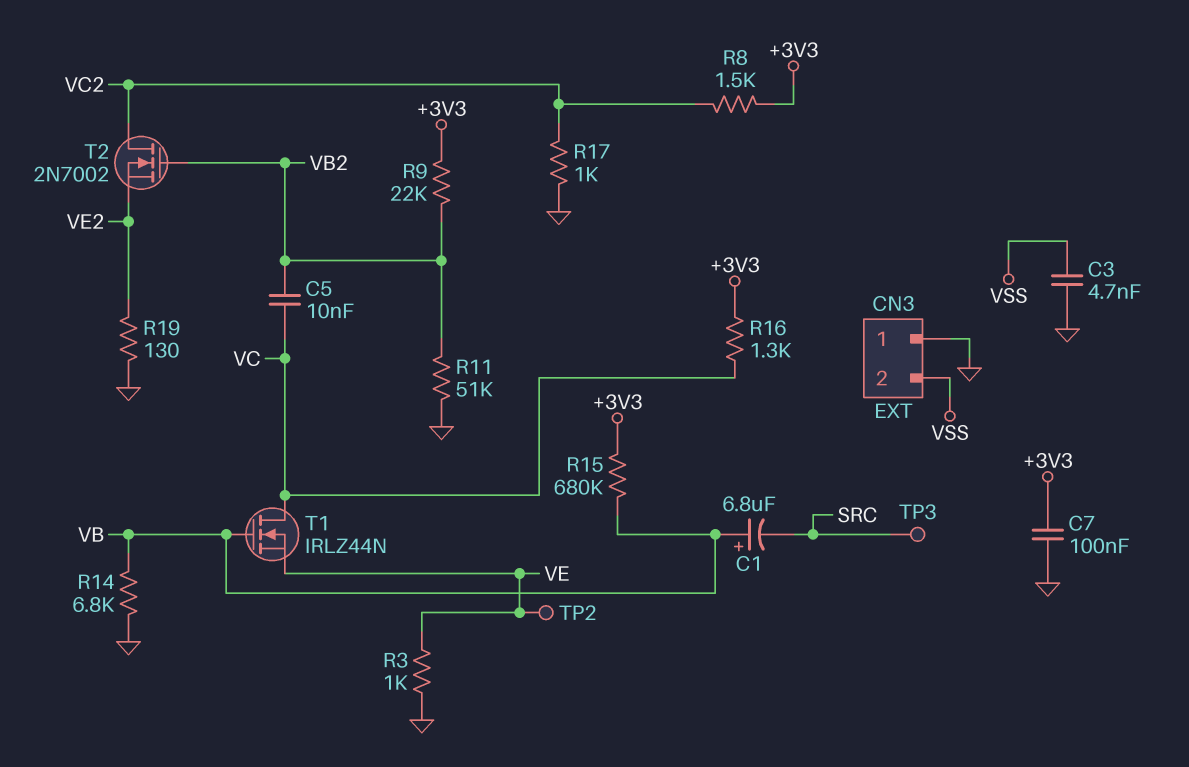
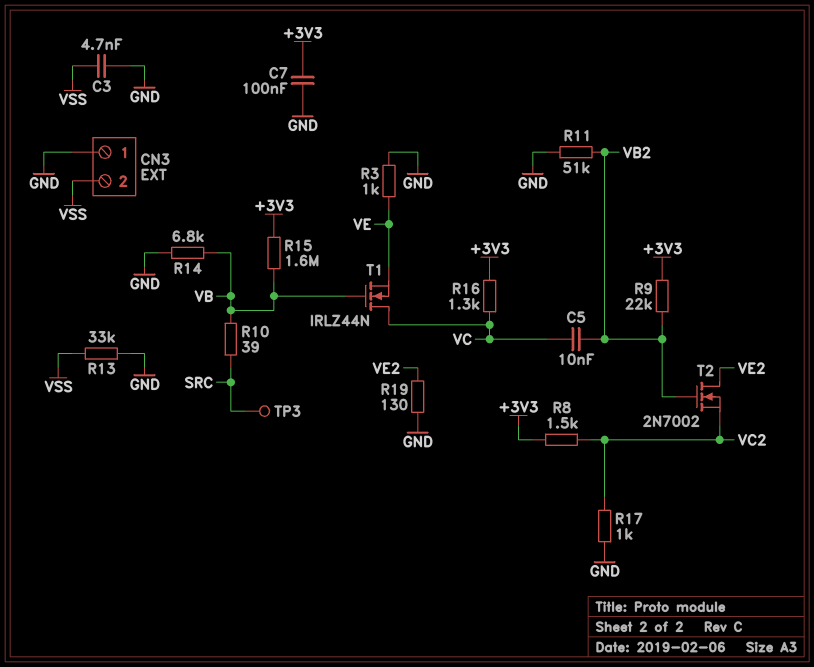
C1: 6.8uF (plus VB, minus SRC) -> none
R10: none -> 39 (SRC, VB)
R13: none -> 33k (GND, VSS)
R15: 680k (+3V3, VB) -> 1.6M (+3V3, VB)
T2: NMOS 2N7002 (G VB2, D VC2, S VE2) -> NMOS 2N7002 (G VB2, D VE2, S VC2)
TP2: test point (VE) -> none

